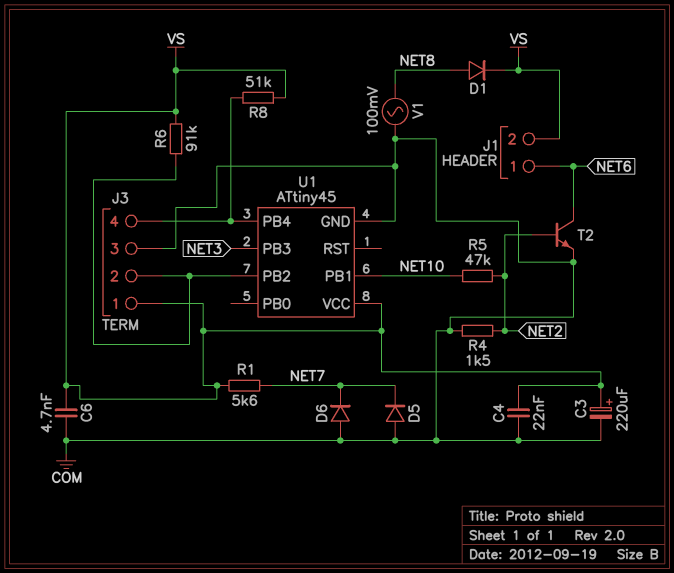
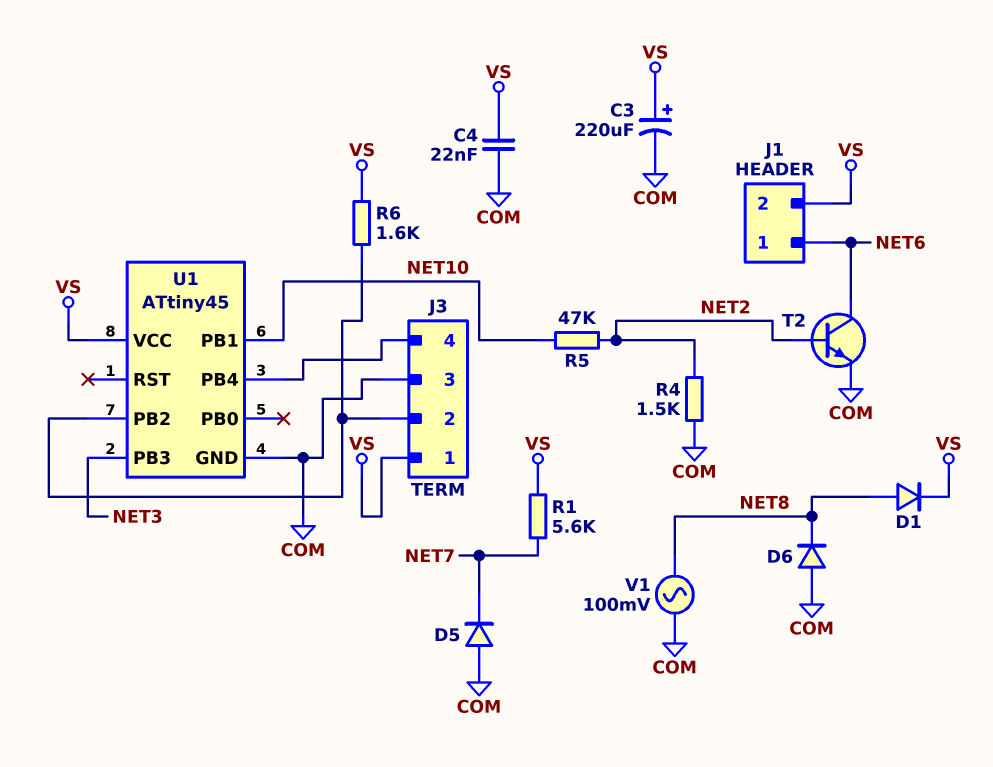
C6: 4.7nF (COM, VS) -> none
D6: diode (A COM, K NET7) -> diode (A COM, K NET8)
R6: 91k (J3/2, VS) -> 1.6k (J3/2, VS)
R8: 51k (J3/4, VS) -> none

